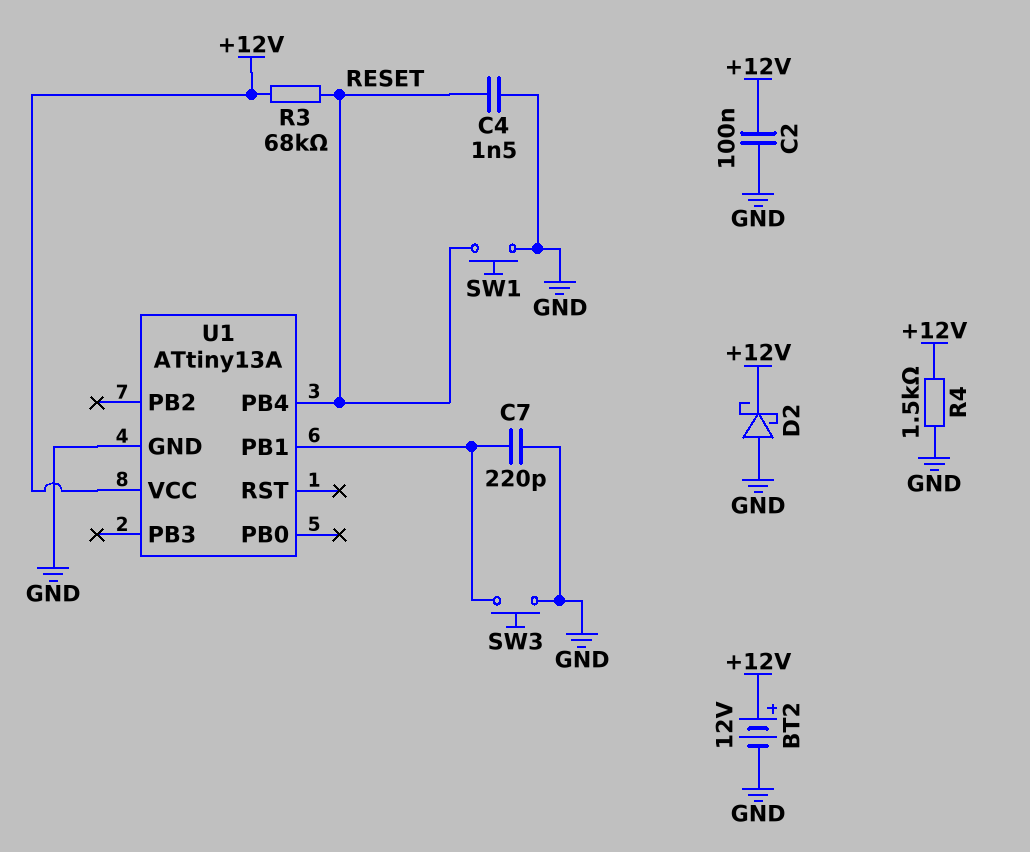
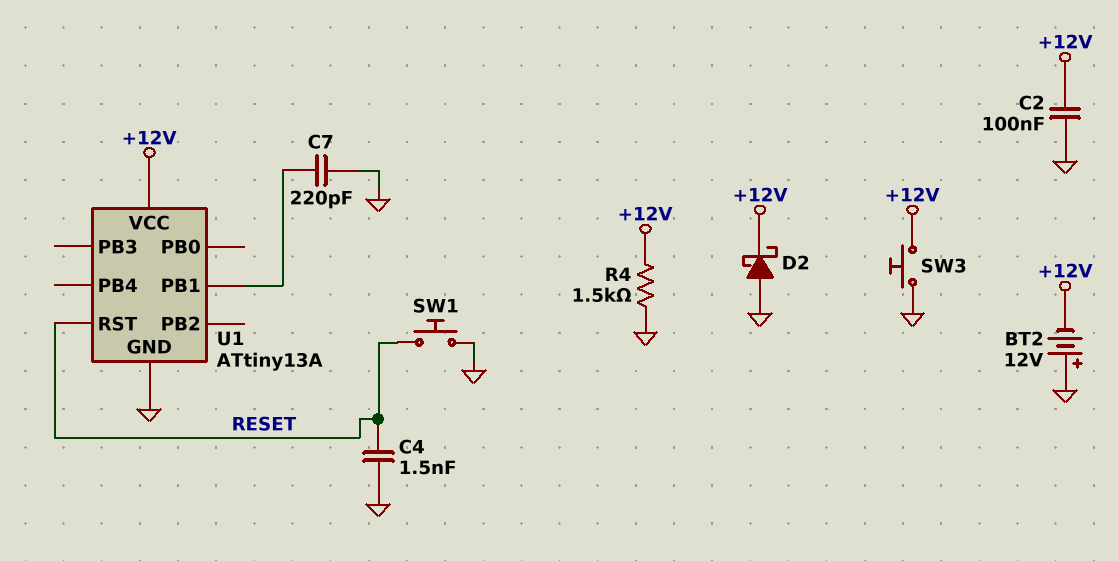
BT2: 12V (plus +12V, minus GND) -> 12V (plus GND, minus +12V)
R3: 68k (+12V, RESET) -> none
SW3: button (GND, U1/PB1) -> button (+12V, GND)
U1 pin PB4: RESET -> none
U1 pin RST: none -> RESET

